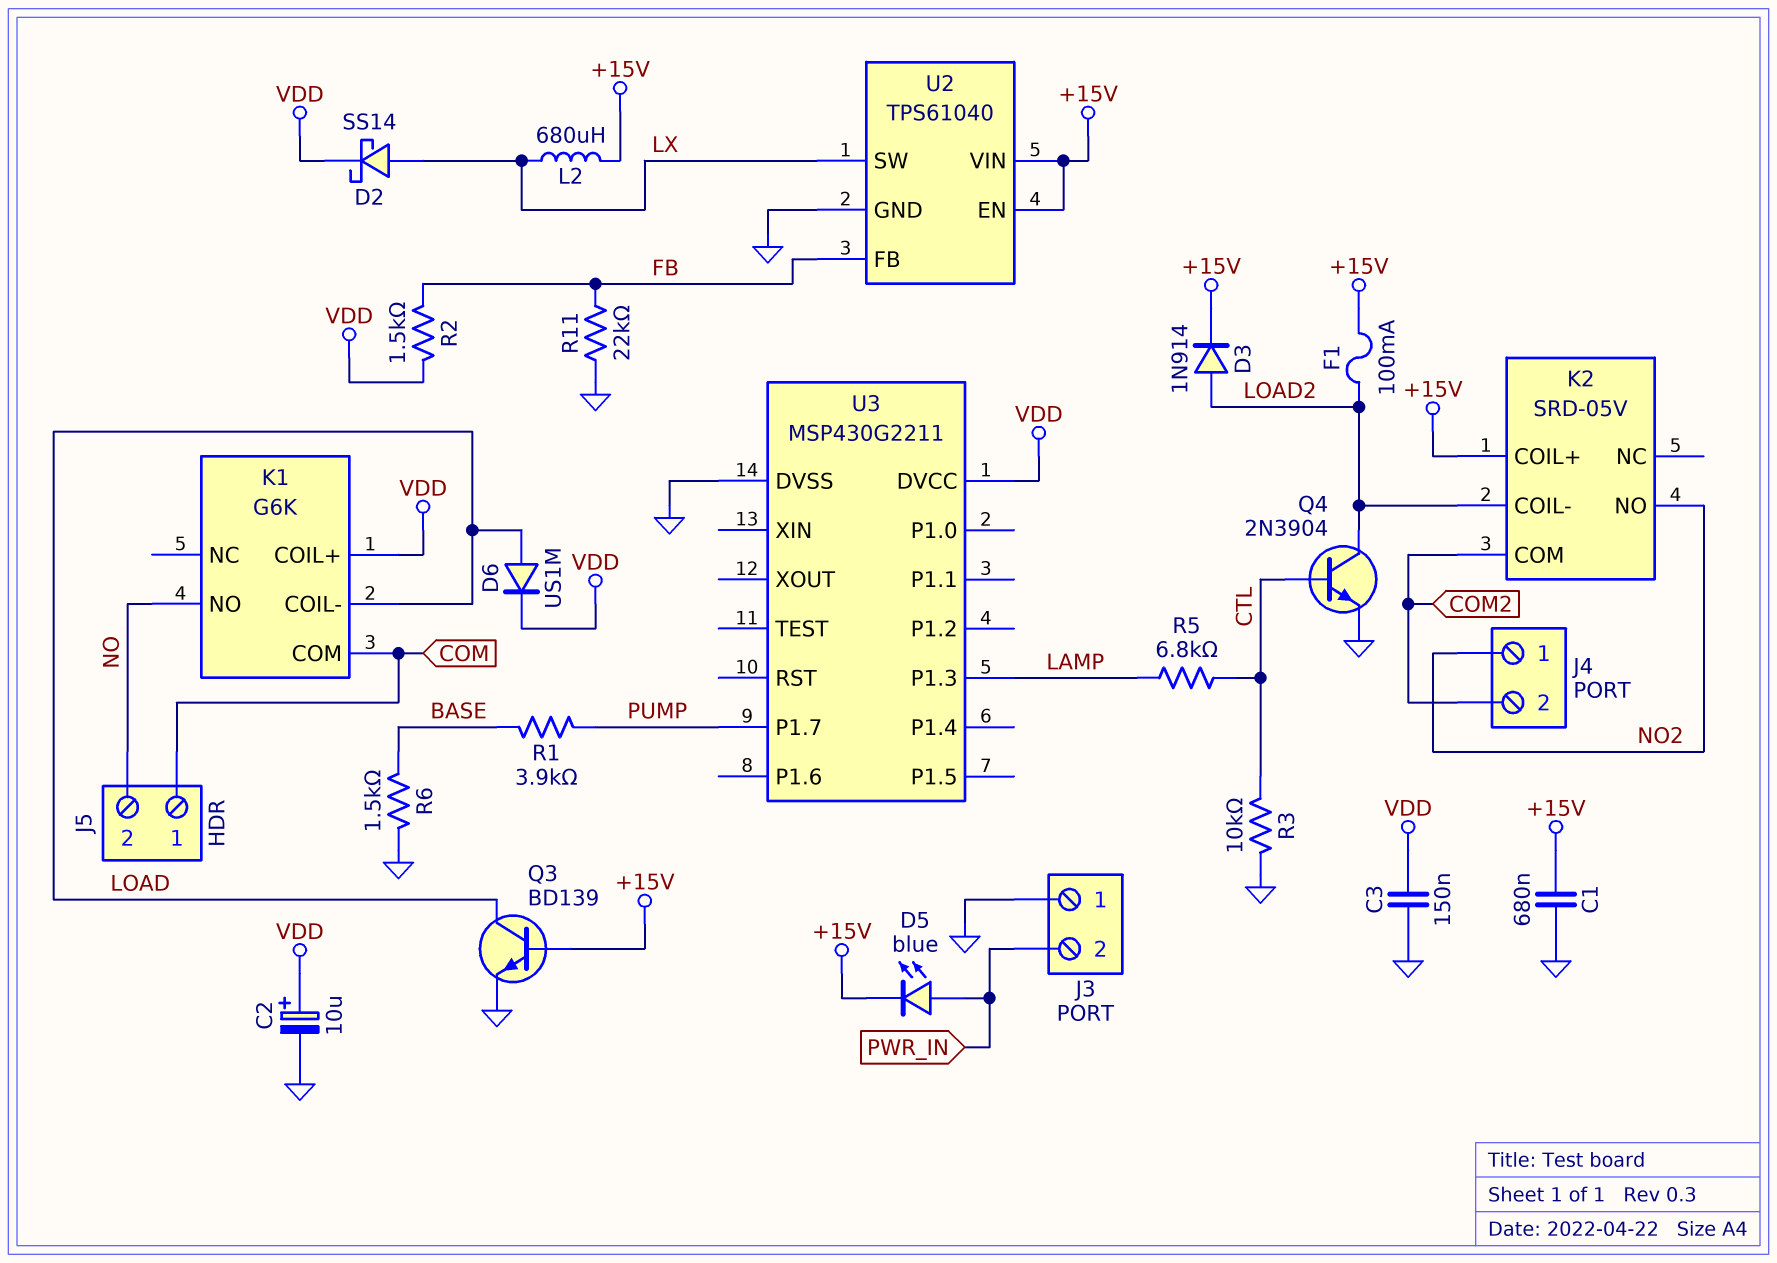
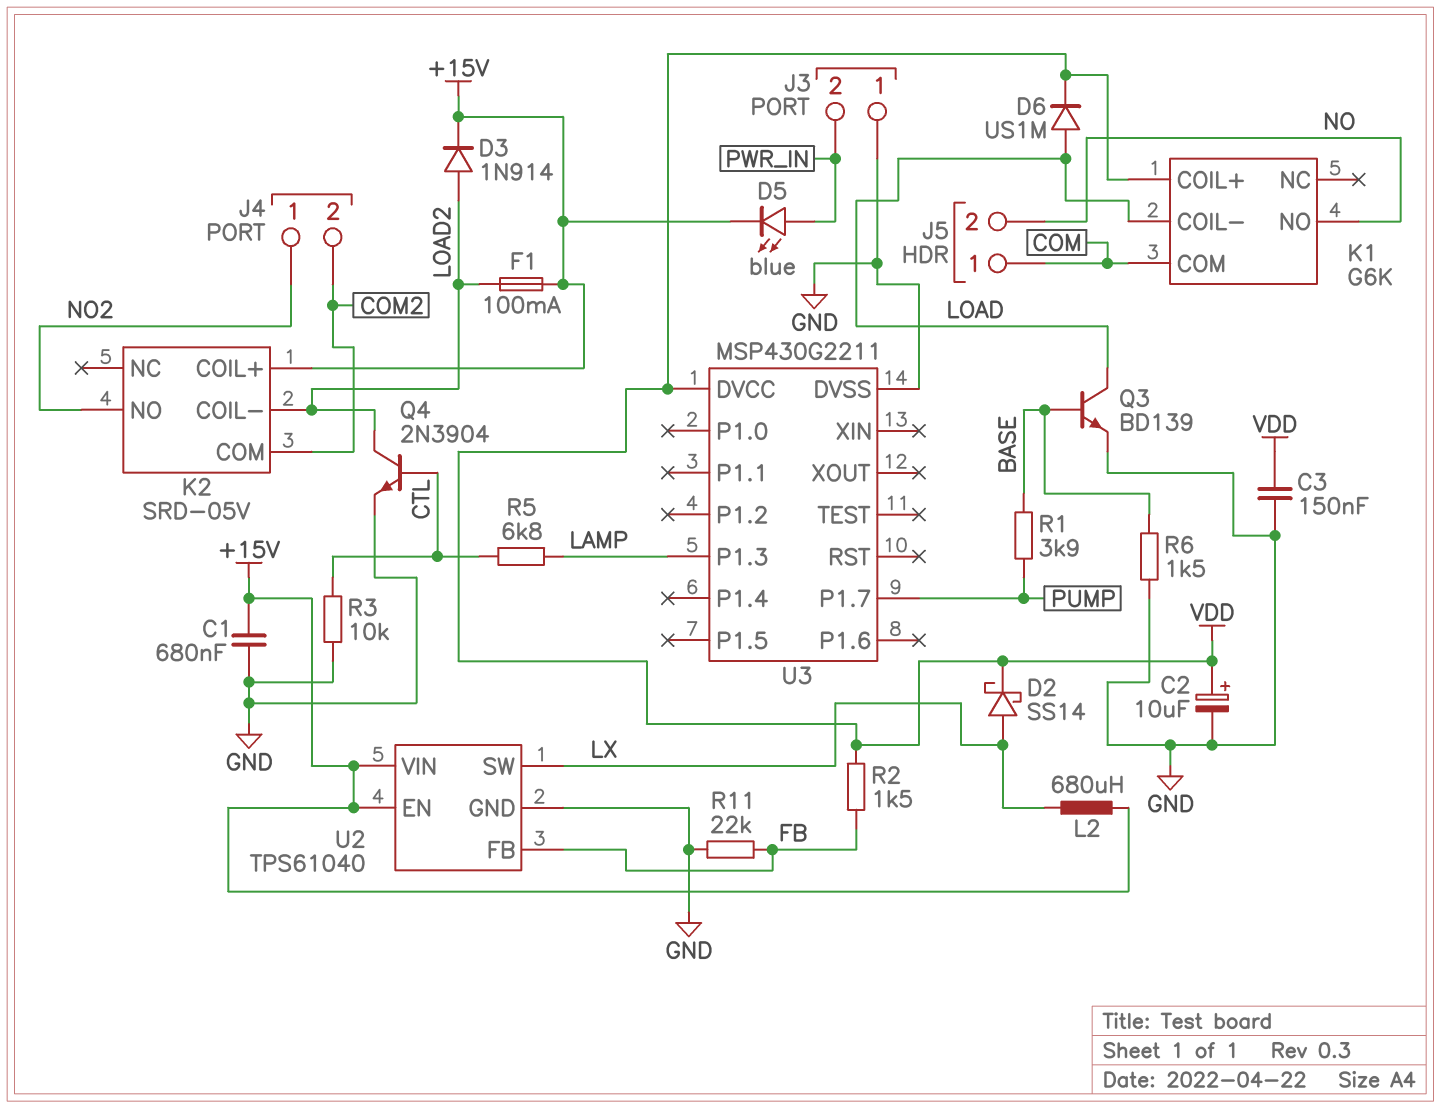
Q3: NPN BD139 (B +15V, C LOAD, E GND) -> NPN BD139 (B BASE, C LOAD, E GND)

